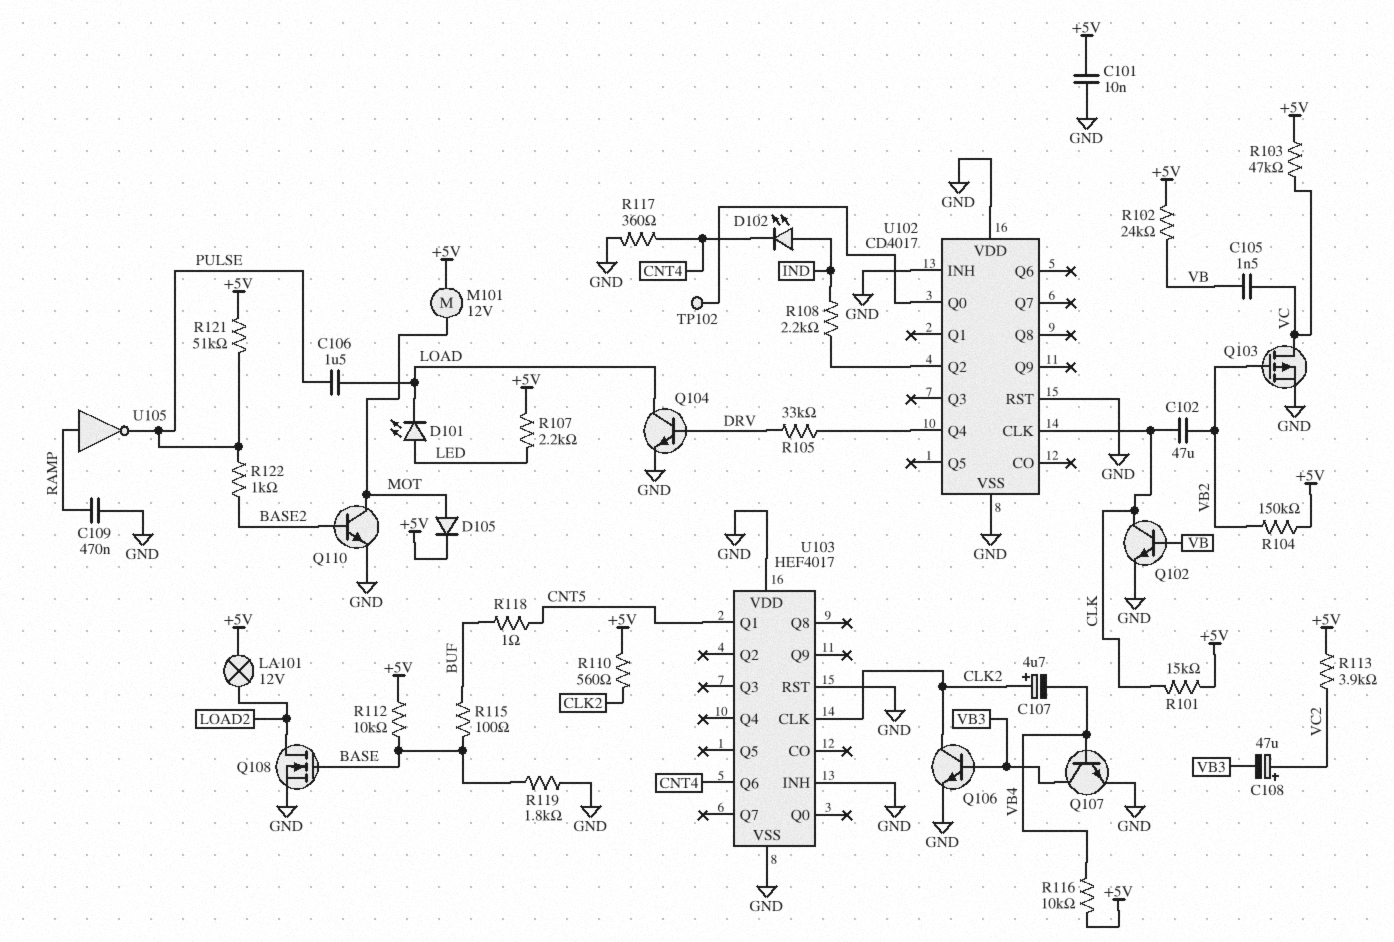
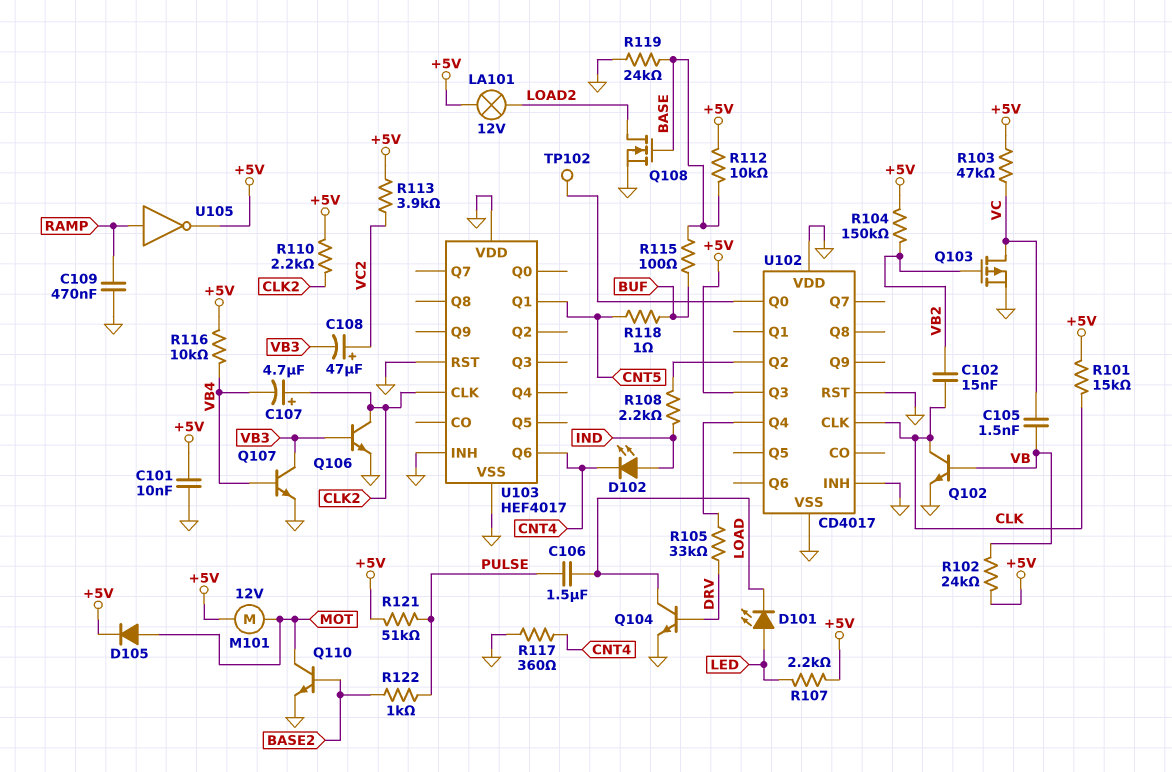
C102: 47uF (CLK, VB2) -> 15nF (CLK, VB2)
R110: 560 (+5V, CLK2) -> 2.2k (+5V, CLK2)
R119: 1.8k (BASE, GND) -> 24k (BASE, GND)
U102 pin Q3: none -> +5V
U105: NOT (in RAMP, out PULSE) -> NOT (in RAMP, out +5V)

